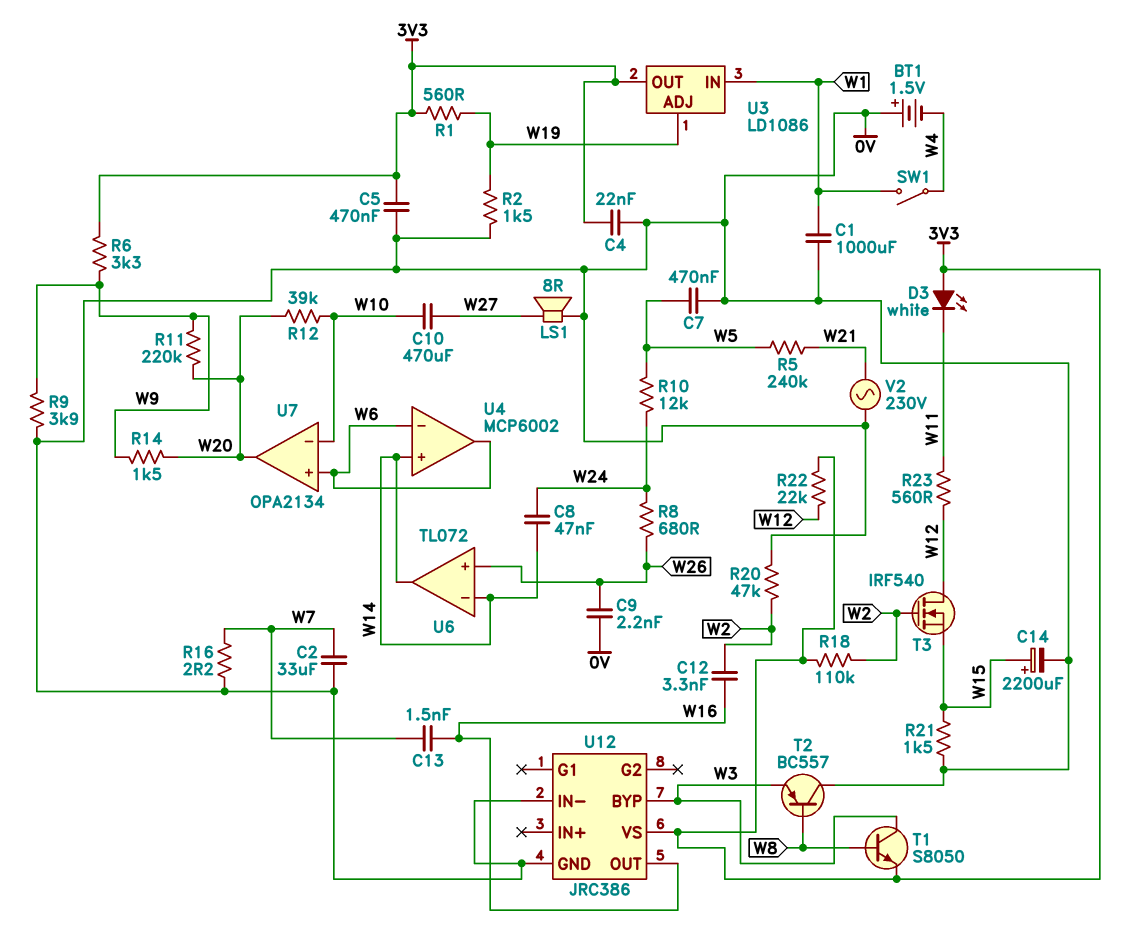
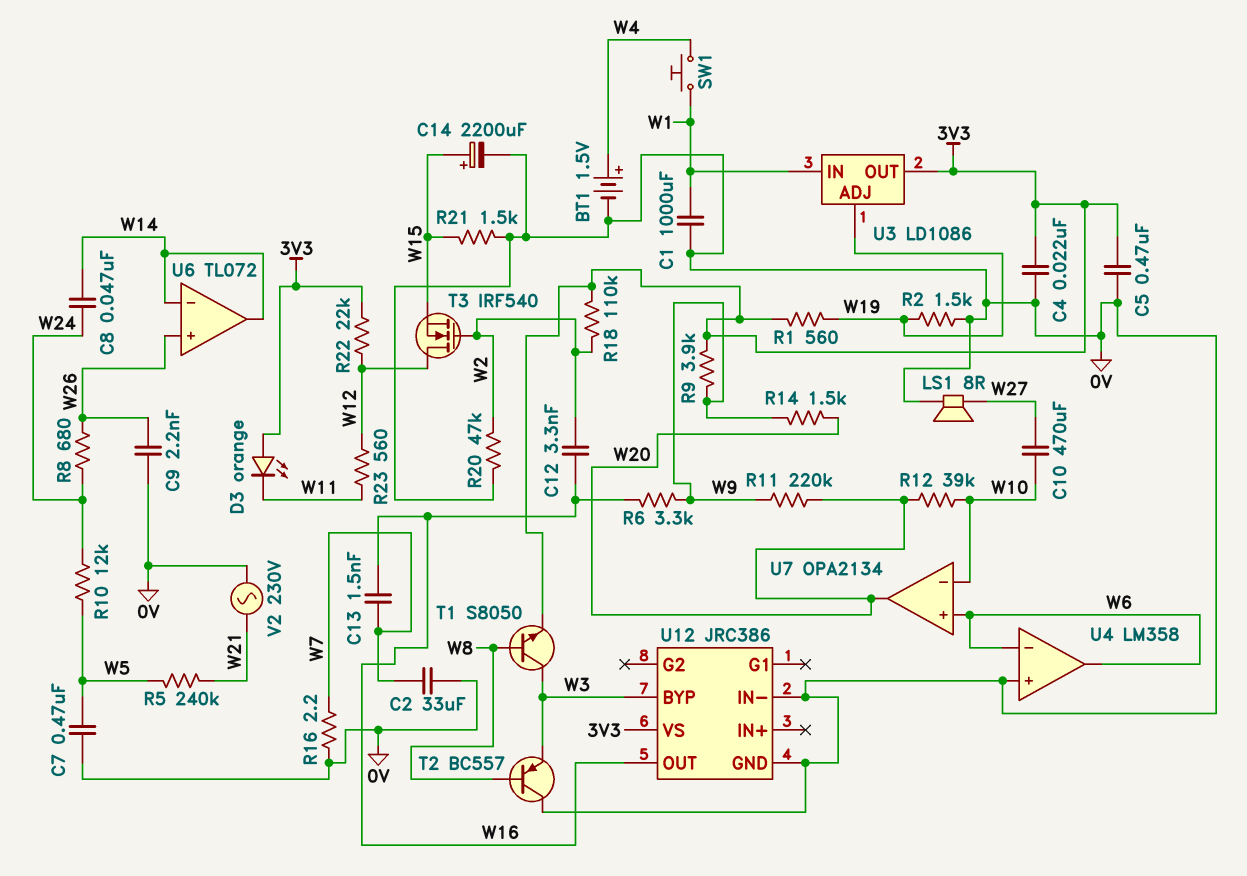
BT1: 1.5V (plus 0V, minus W4) -> 1.5V (plus W4, minus 0V)
D3: LED white (A 3V3, K W11) -> LED orange (A 3V3, K W11)
R6: 3.3k (3V3, W9) -> 3.3k (W9, W16)
R9: 3.9k (0V, W9) -> 3.9k (3V3, W9)
SW1: switch (W1, W4) -> button (W1, W4)
U4: MCP6002 -> LM358
U4 pin in+: W14 -> 0V

